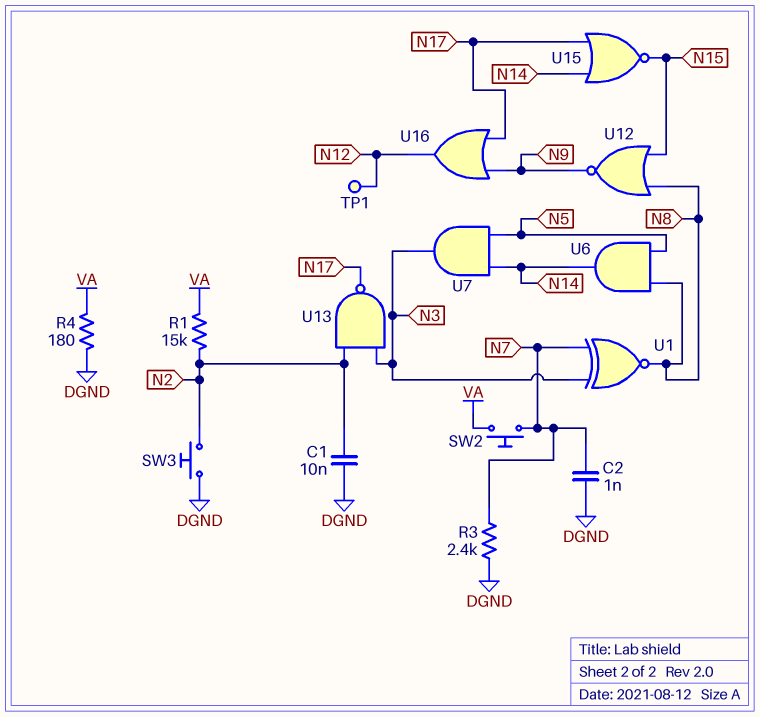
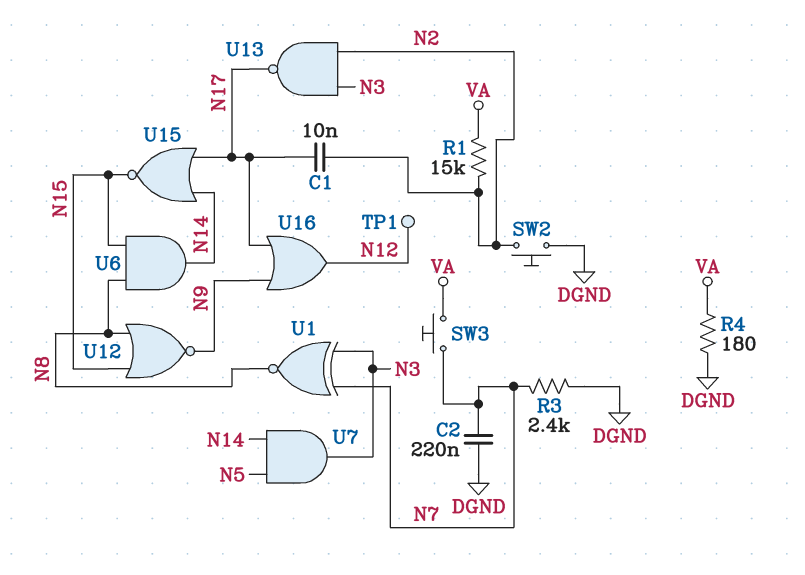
C1: 10nF (DGND, N2) -> 10nF (N2, N17)
C2: 1nF (DGND, N7) -> 220nF (DGND, N7)
SW2: button (N7, VA) -> button (DGND, N2)
SW3: button (DGND, N2) -> button (N7, VA)
U6: AND (in N5, in N8, out N14) -> AND (in N8, in N15, out N14)

